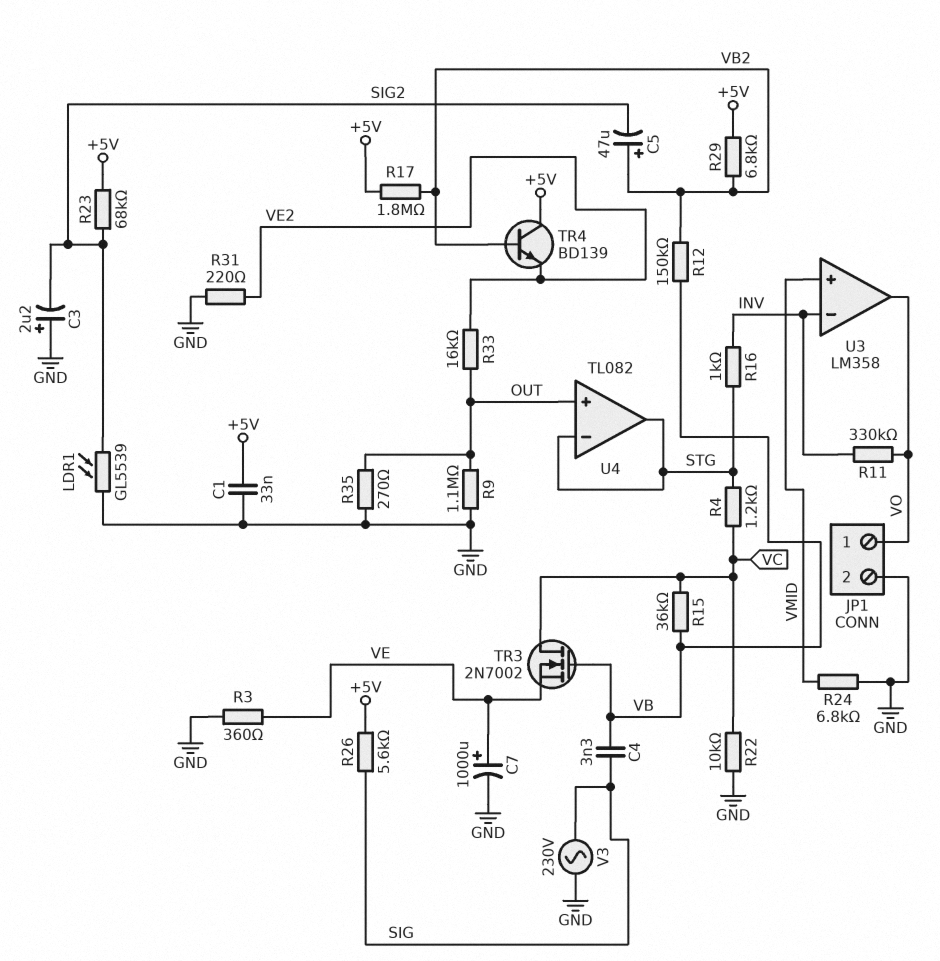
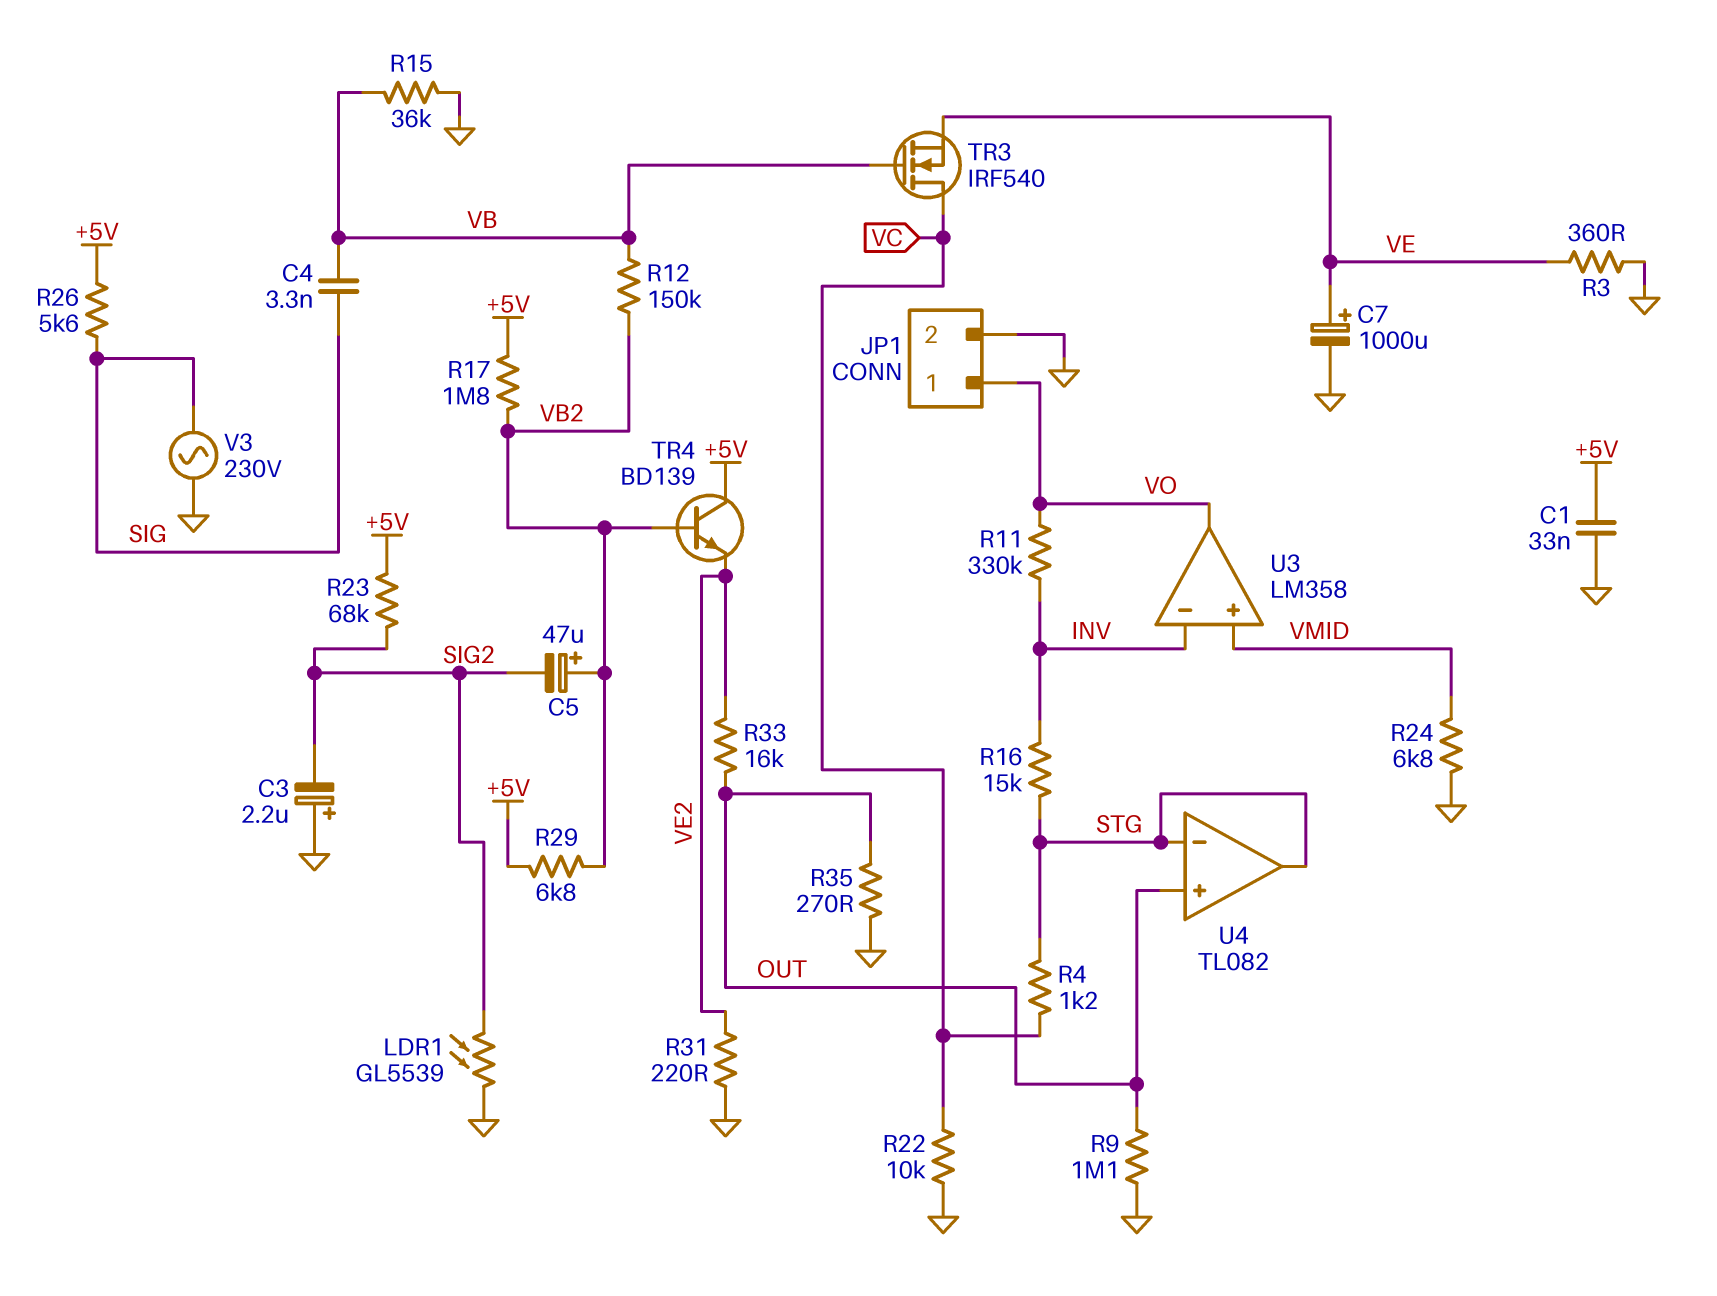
R15: 36k (VB, VC) -> 36k (GND, VB)
R16: 1k (INV, STG) -> 15k (INV, STG)
TR3: NMOS 2N7002 (G VB, D VC, S VE) -> NMOS IRF540 (G VB, D VC, S VE)

